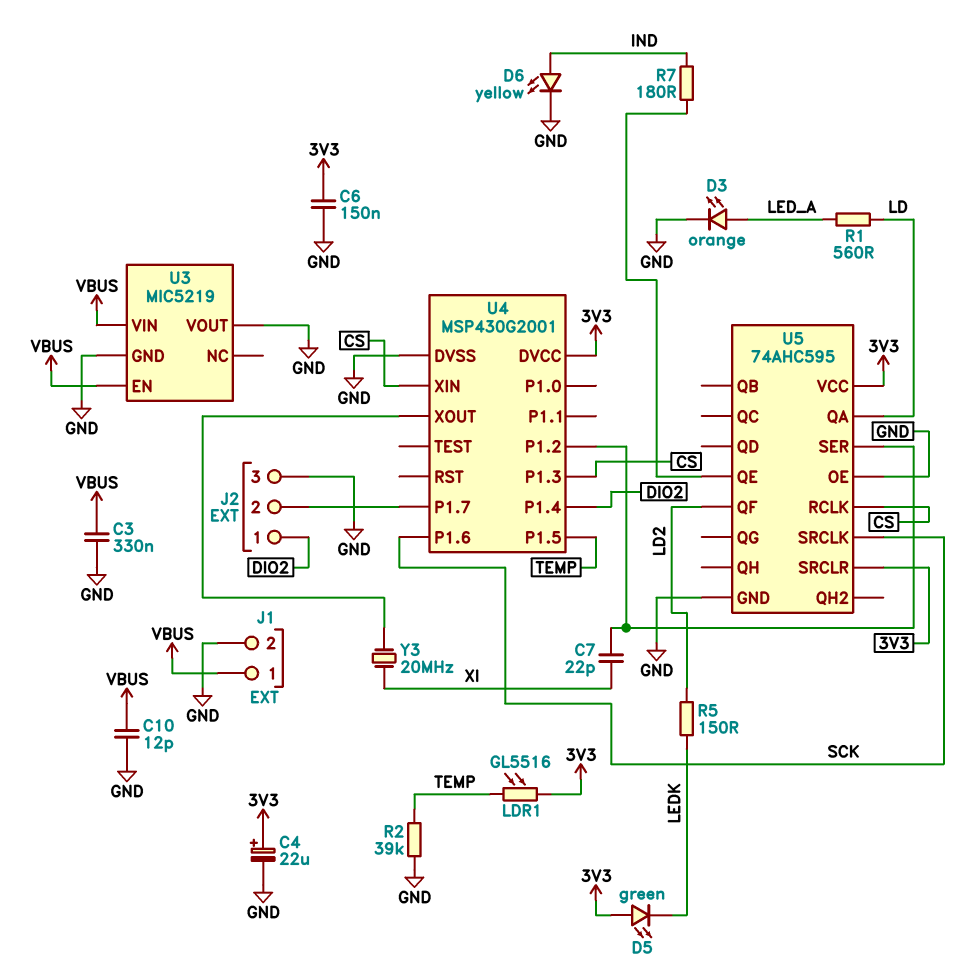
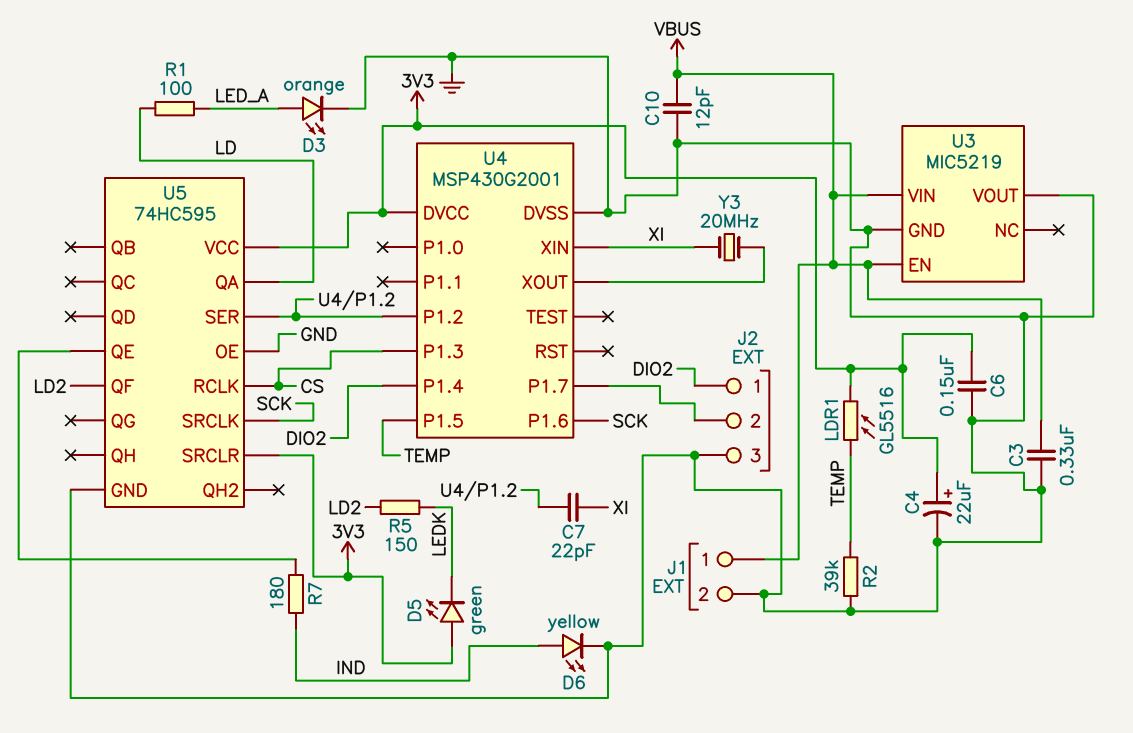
R1: 560 (LD, LED_A) -> 100 (LD, LED_A)
U4 pin XIN: CS -> XI
U5: 74AHC595 -> 74HC595

